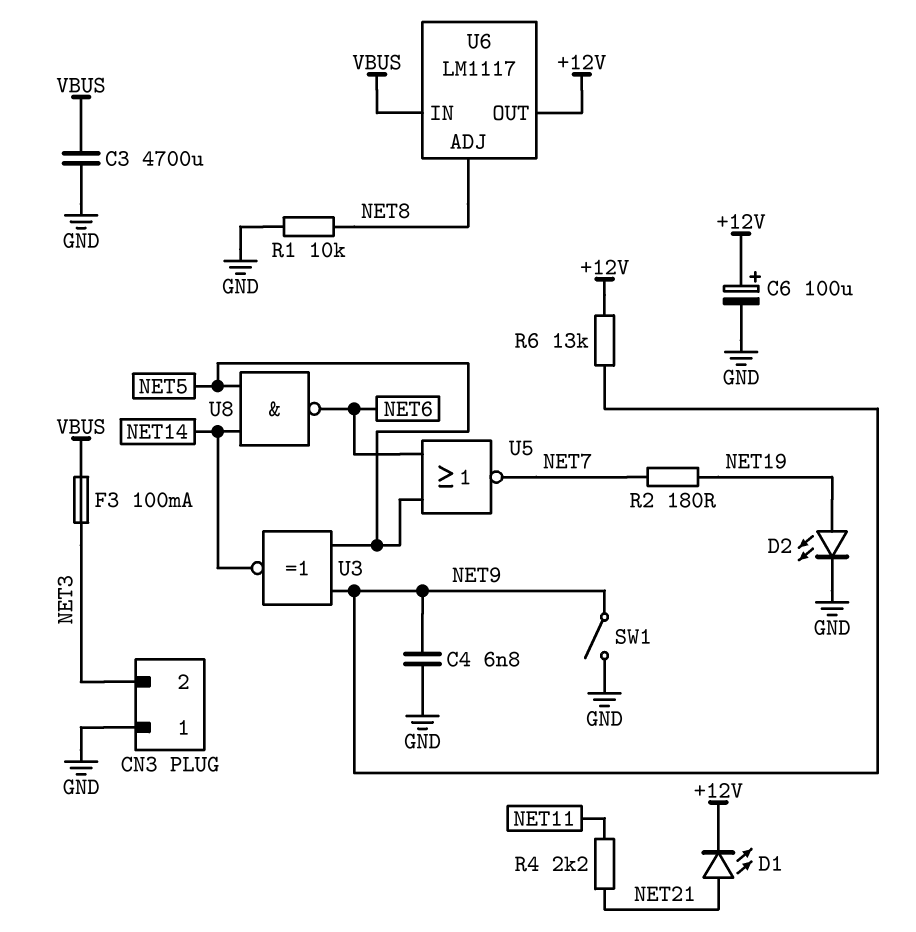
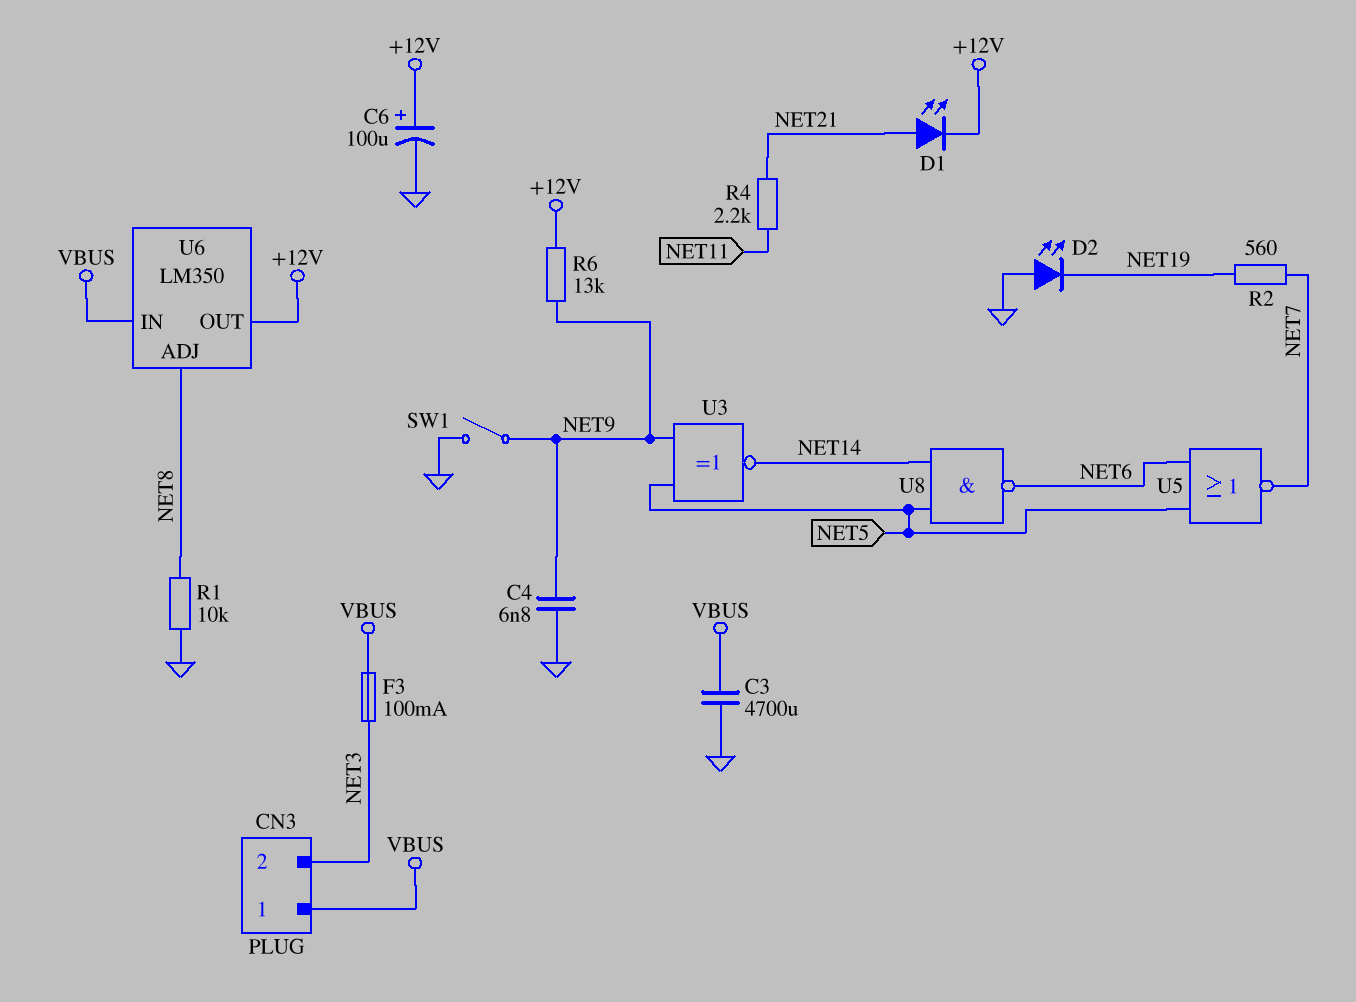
CN3 pin 1: GND -> VBUS
D2: LED (A NET19, K GND) -> LED (A GND, K NET19)
R2: 180 (NET7, NET19) -> 560 (NET7, NET19)
U6: LM1117 -> LM350

